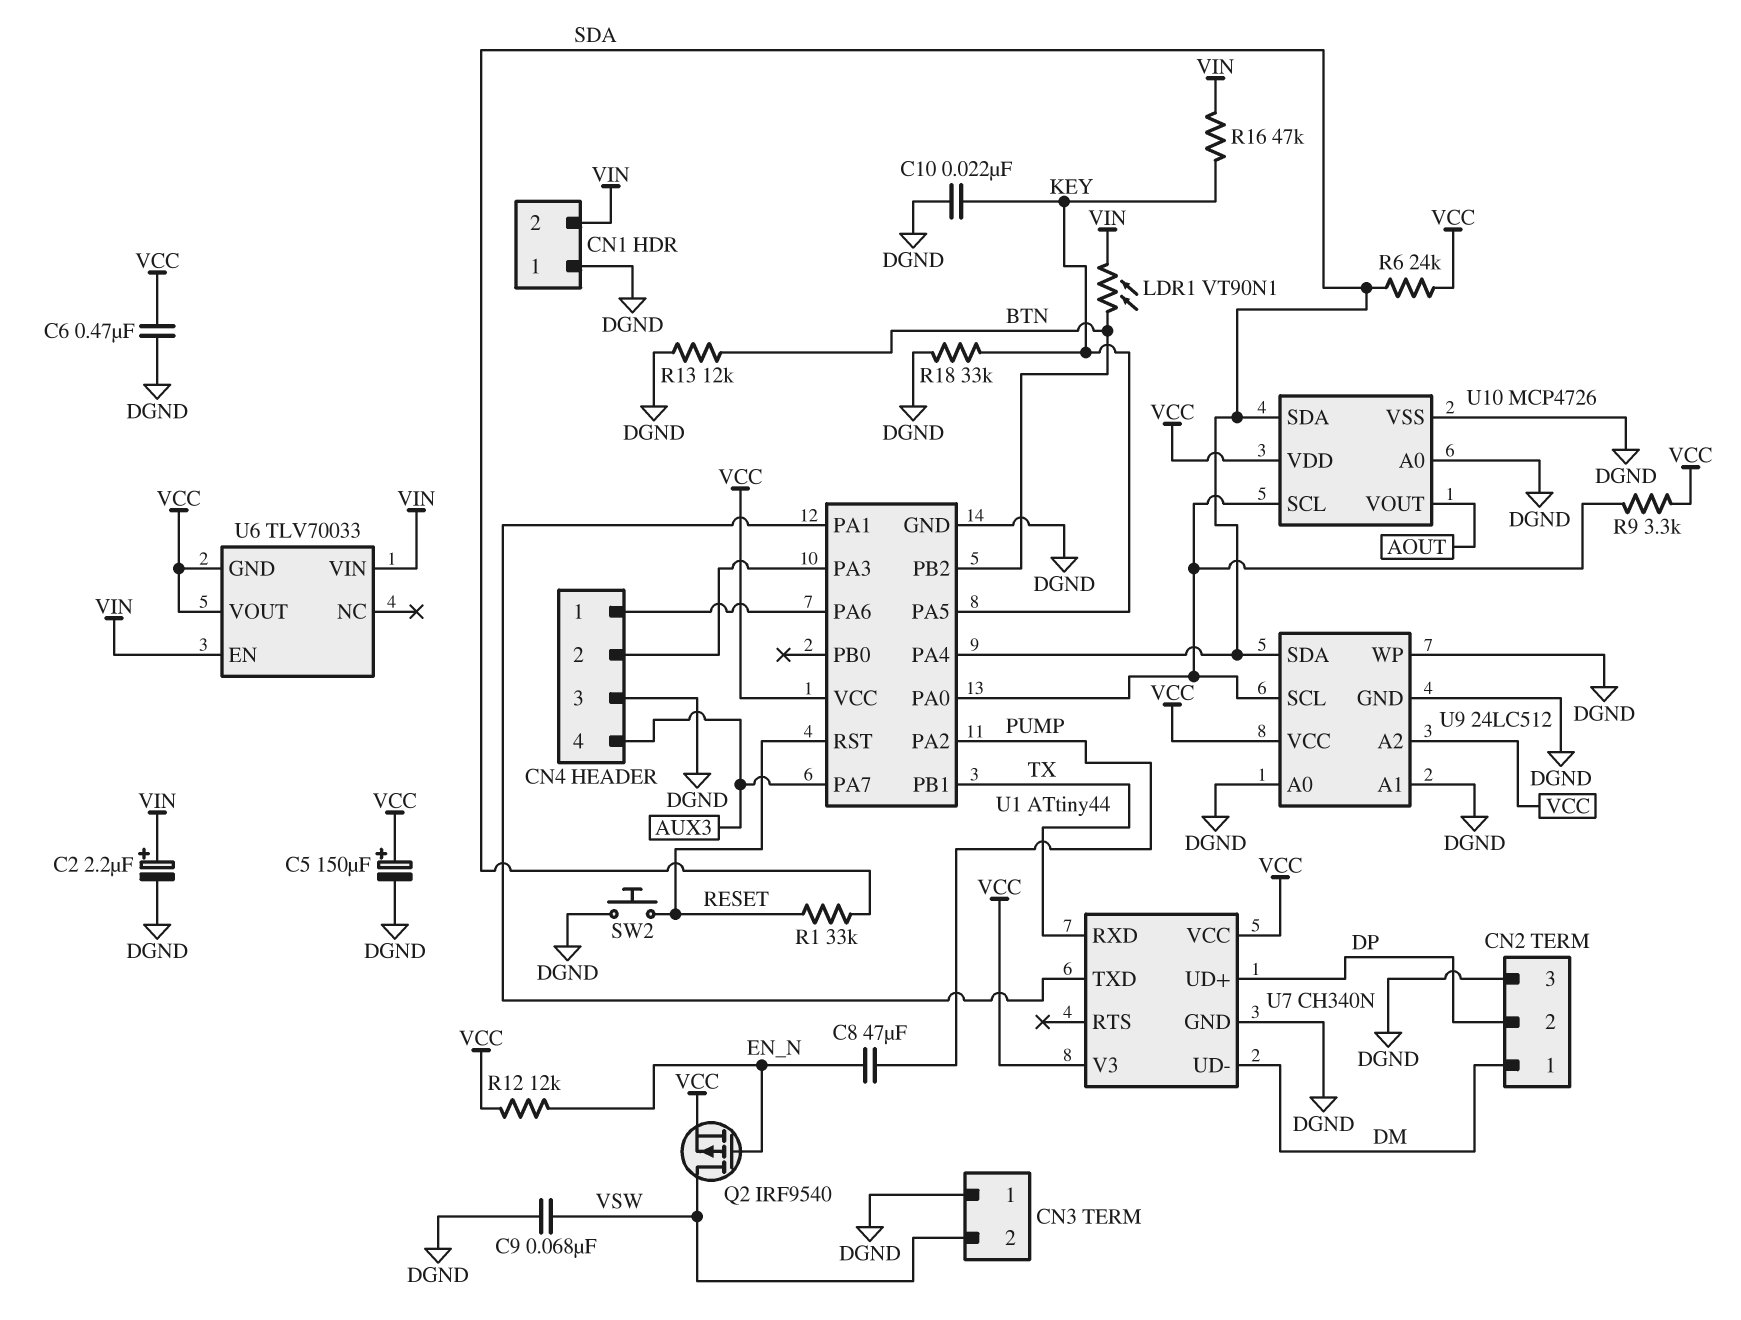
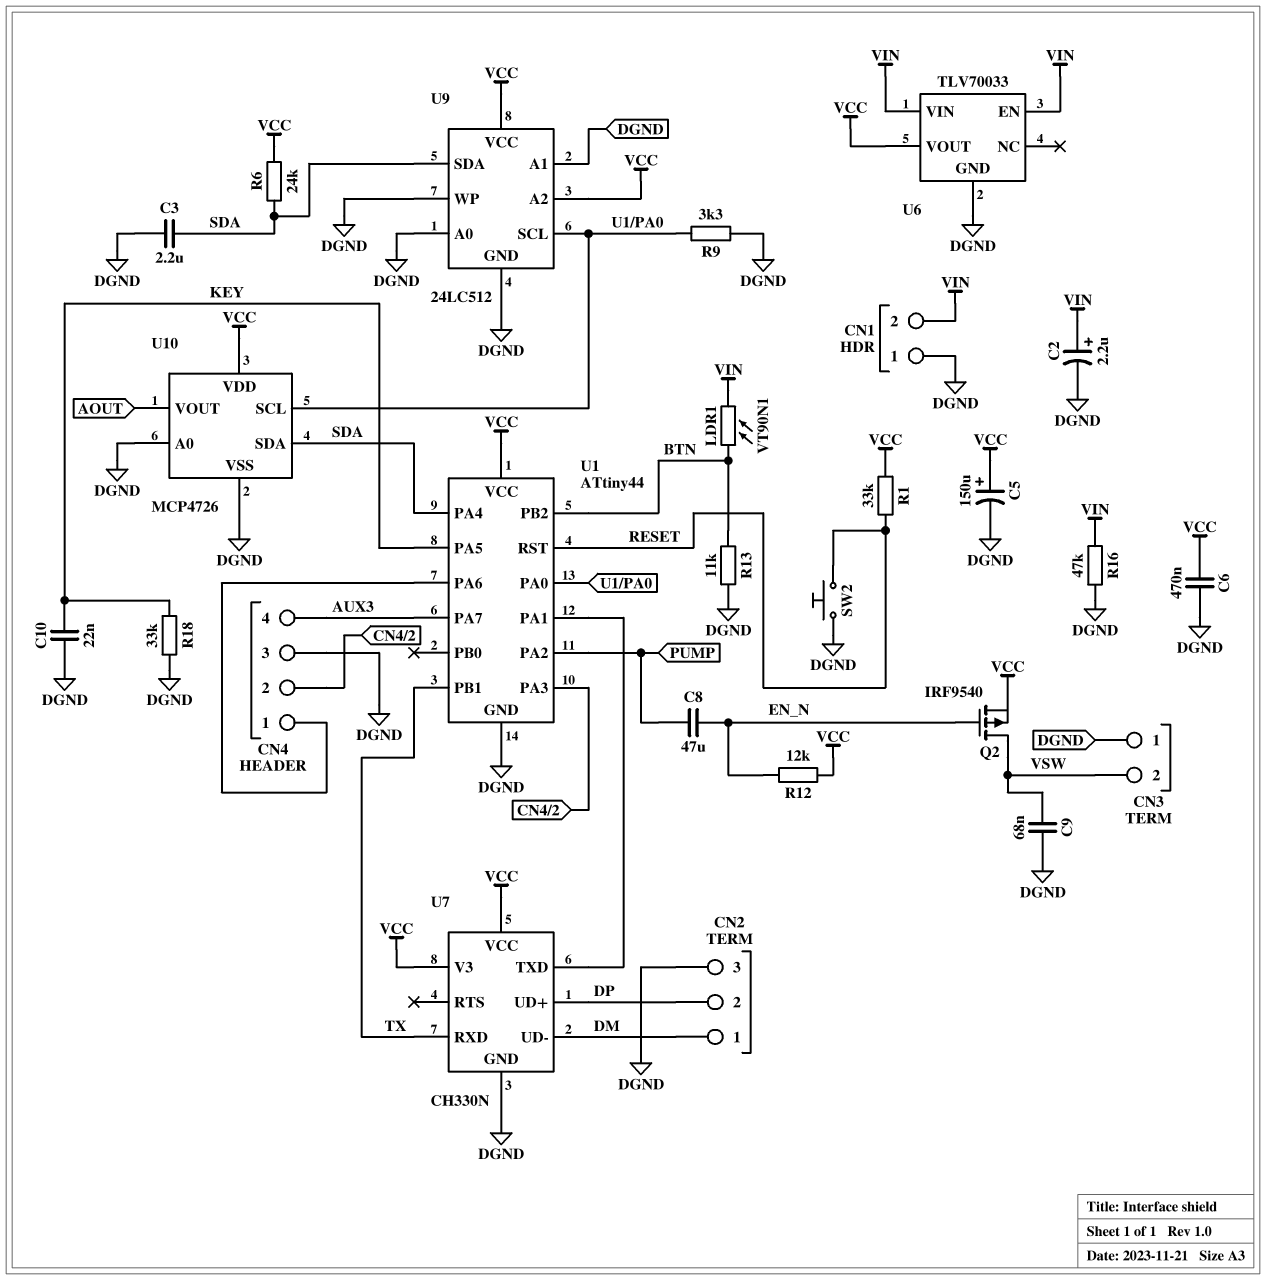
C3: none -> 2.2uF (DGND, SDA)
R1: 33k (RESET, SDA) -> 33k (RESET, VCC)
R9: 3.3k (U1/PA0, VCC) -> 3.3k (DGND, U1/PA0)
R13: 12k (BTN, DGND) -> 11k (BTN, DGND)
R16: 47k (KEY, VIN) -> 47k (DGND, VIN)
U6 pin GND: VCC -> DGND
U7: CH340N -> CH330N

